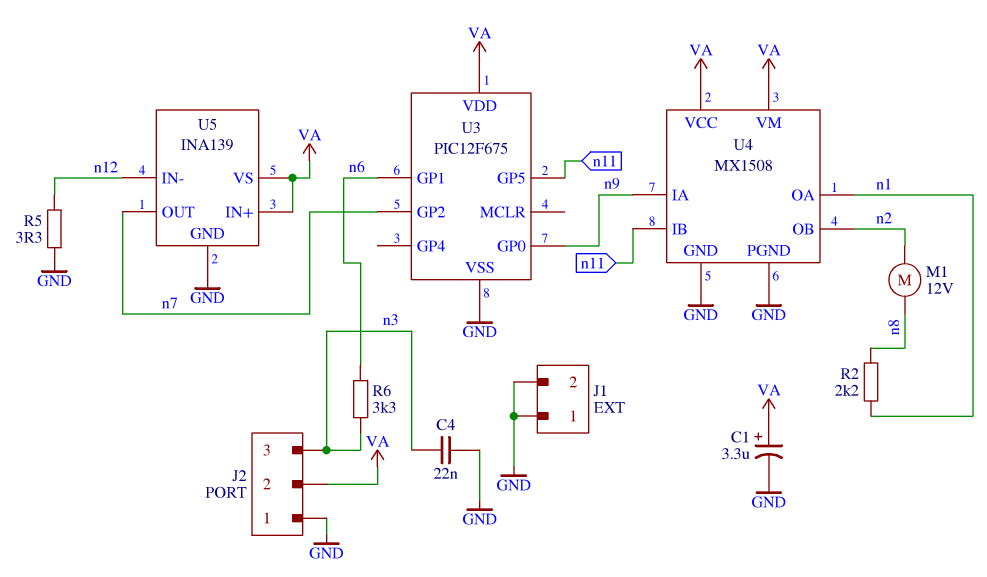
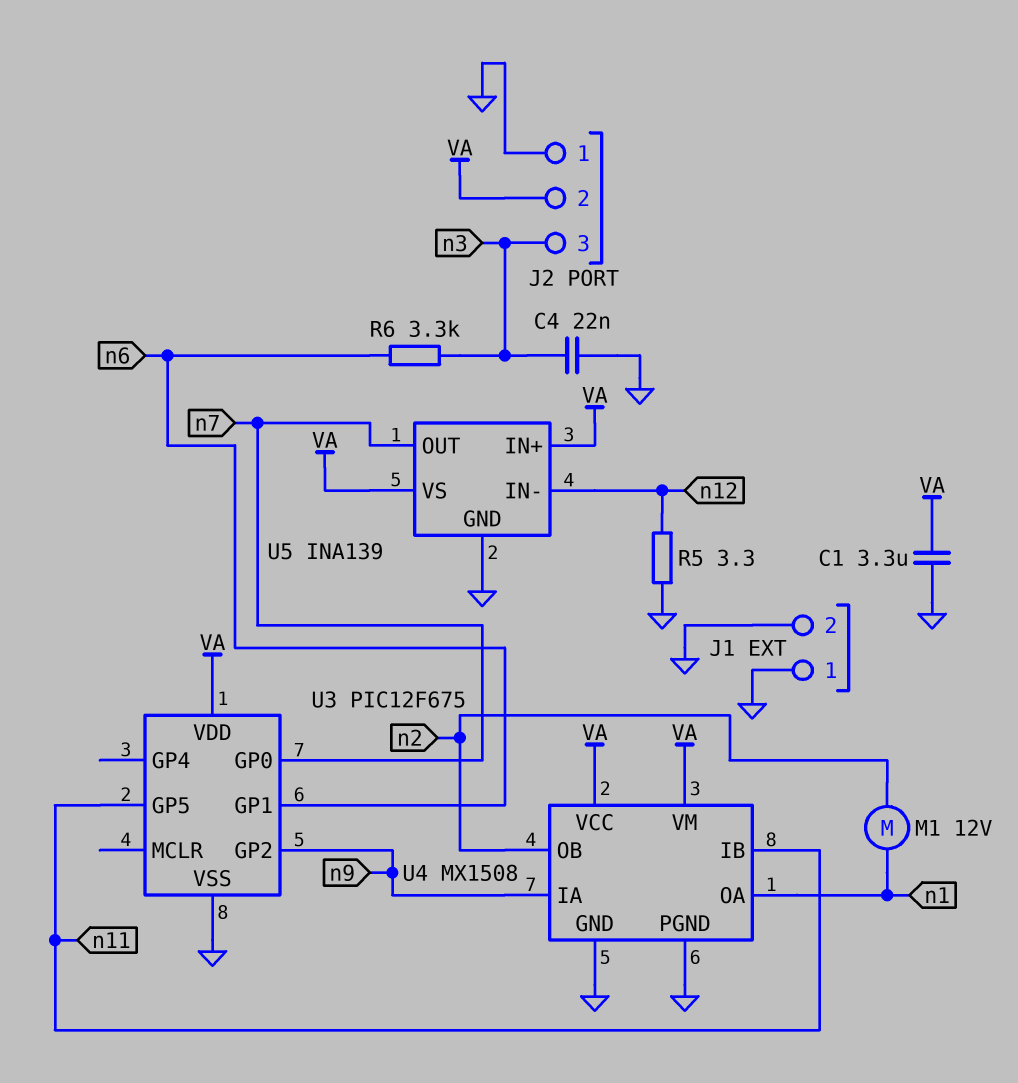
C1: 3.3uF (plus VA, minus GND) -> 3.3uF (GND, VA)
M1: motor 12V (n2, n8) -> motor 12V (n1, n2)
R2: 2.2k (n1, n8) -> none
U3 pin GP0: n9 -> n7
U3 pin GP2: n7 -> n9

